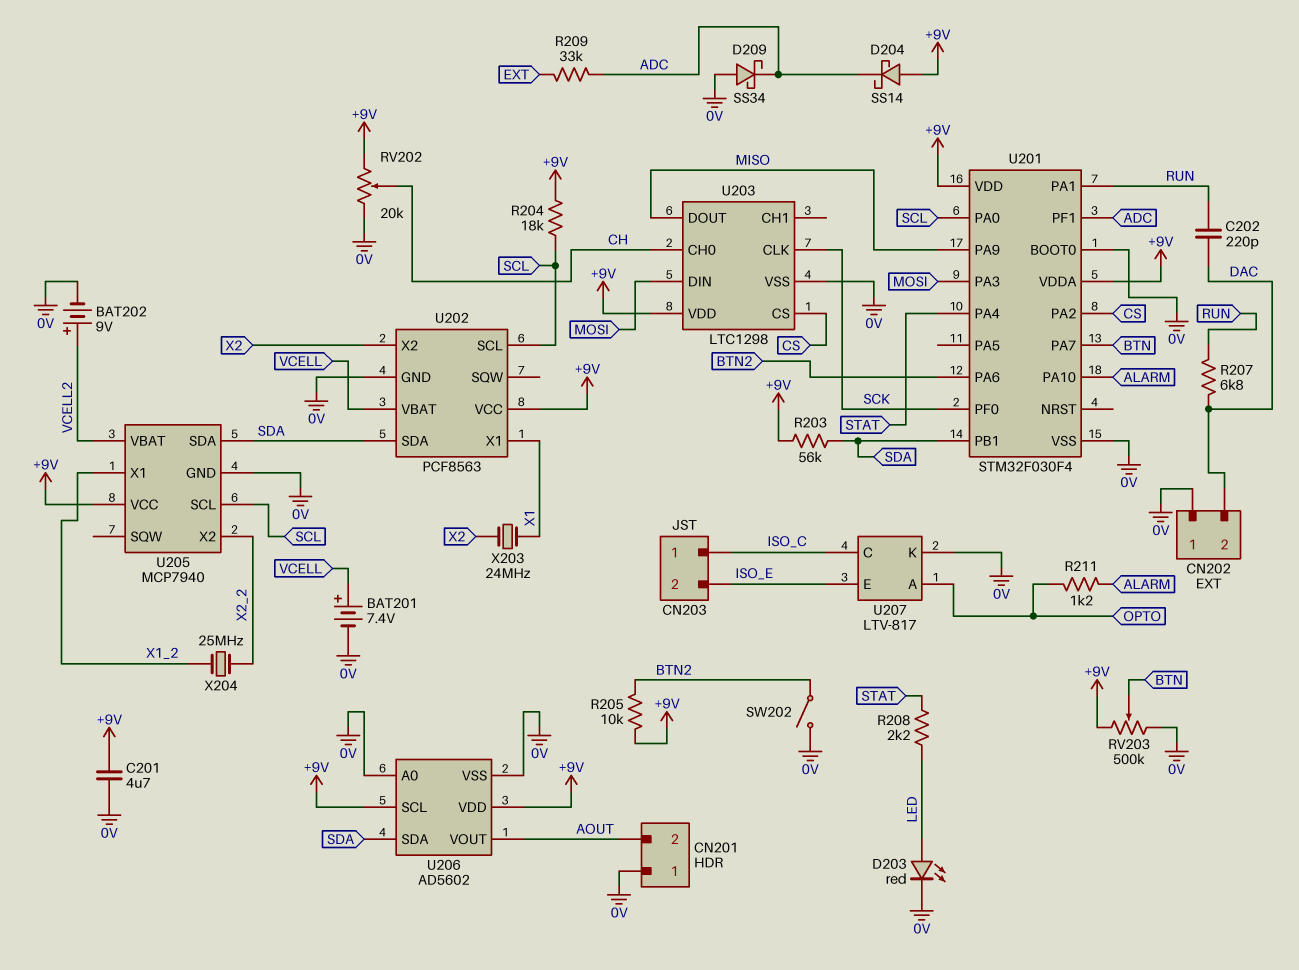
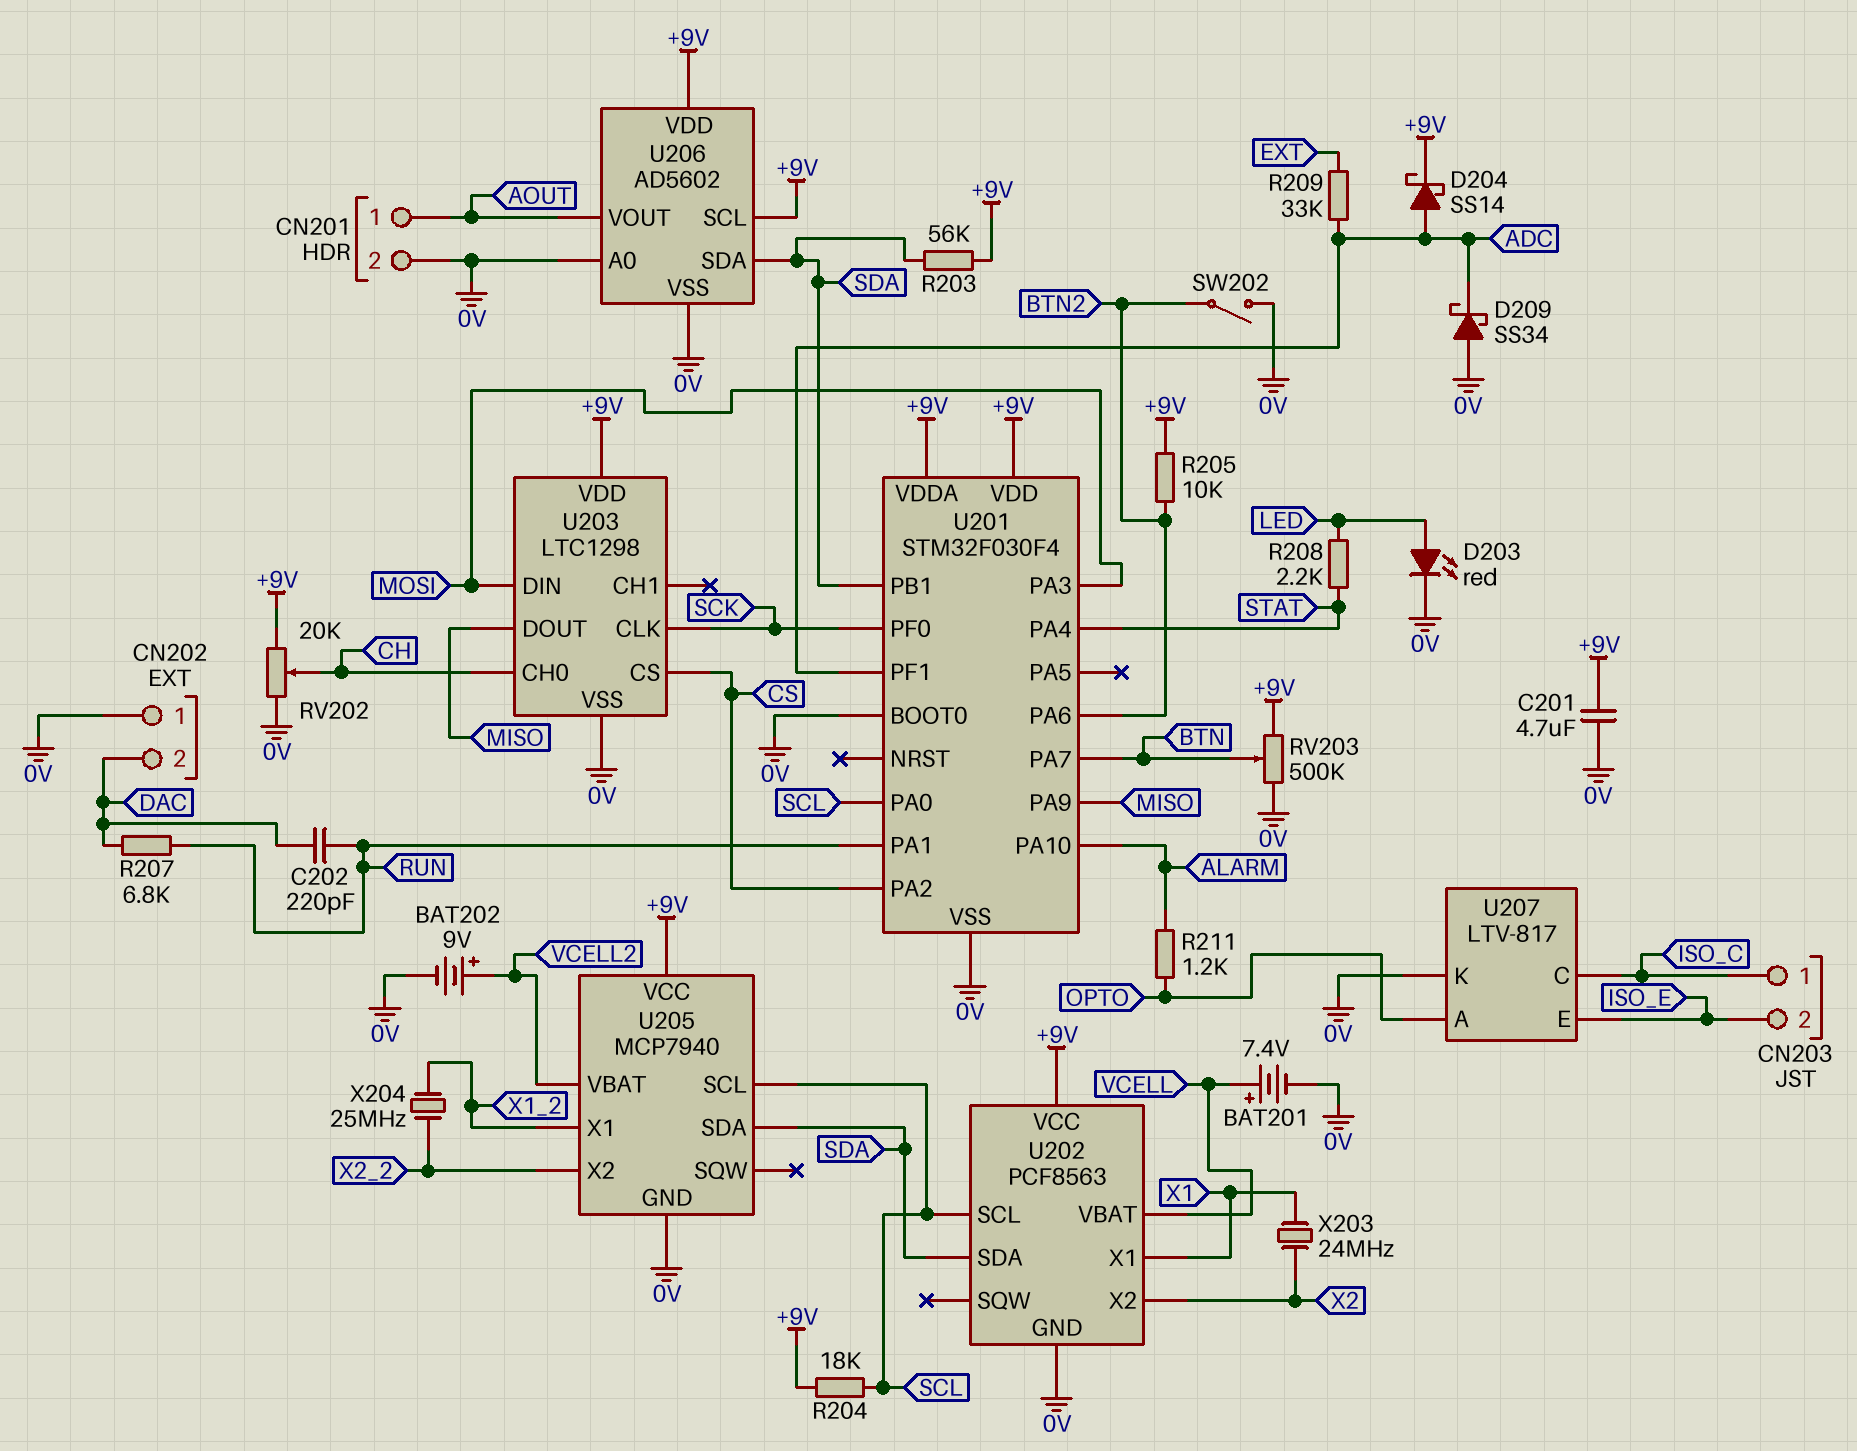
CN201 pin 1: 0V -> AOUT
CN201 pin 2: AOUT -> 0V
D204: schottky SS14 (A +9V, K ADC) -> schottky SS14 (A ADC, K +9V)

